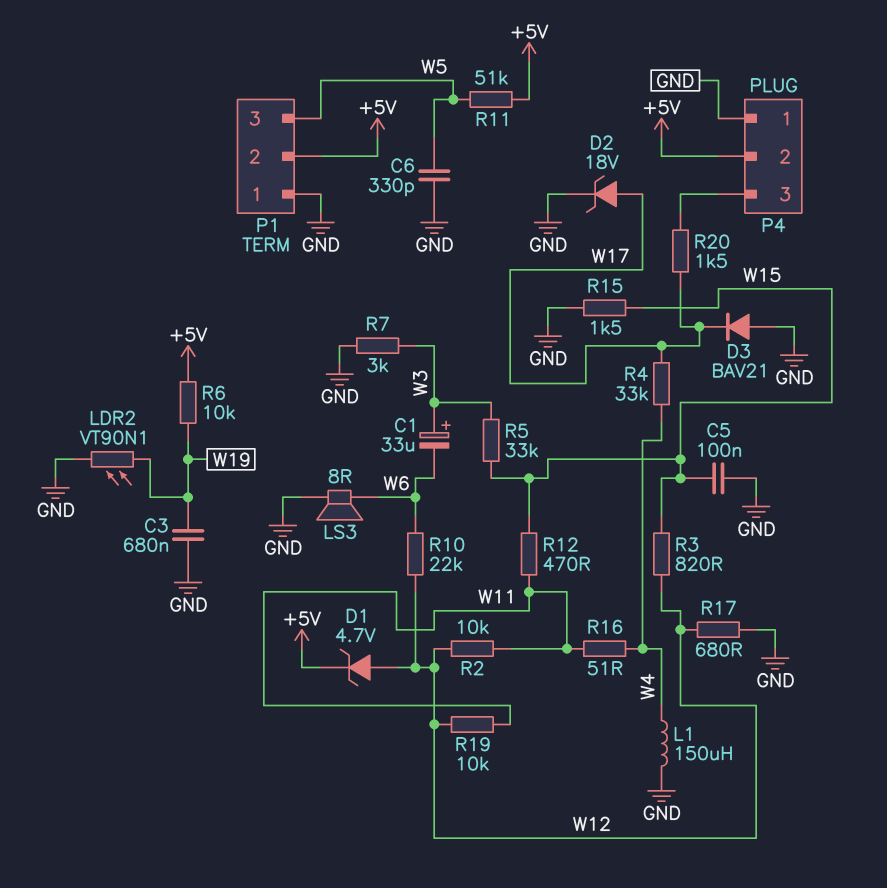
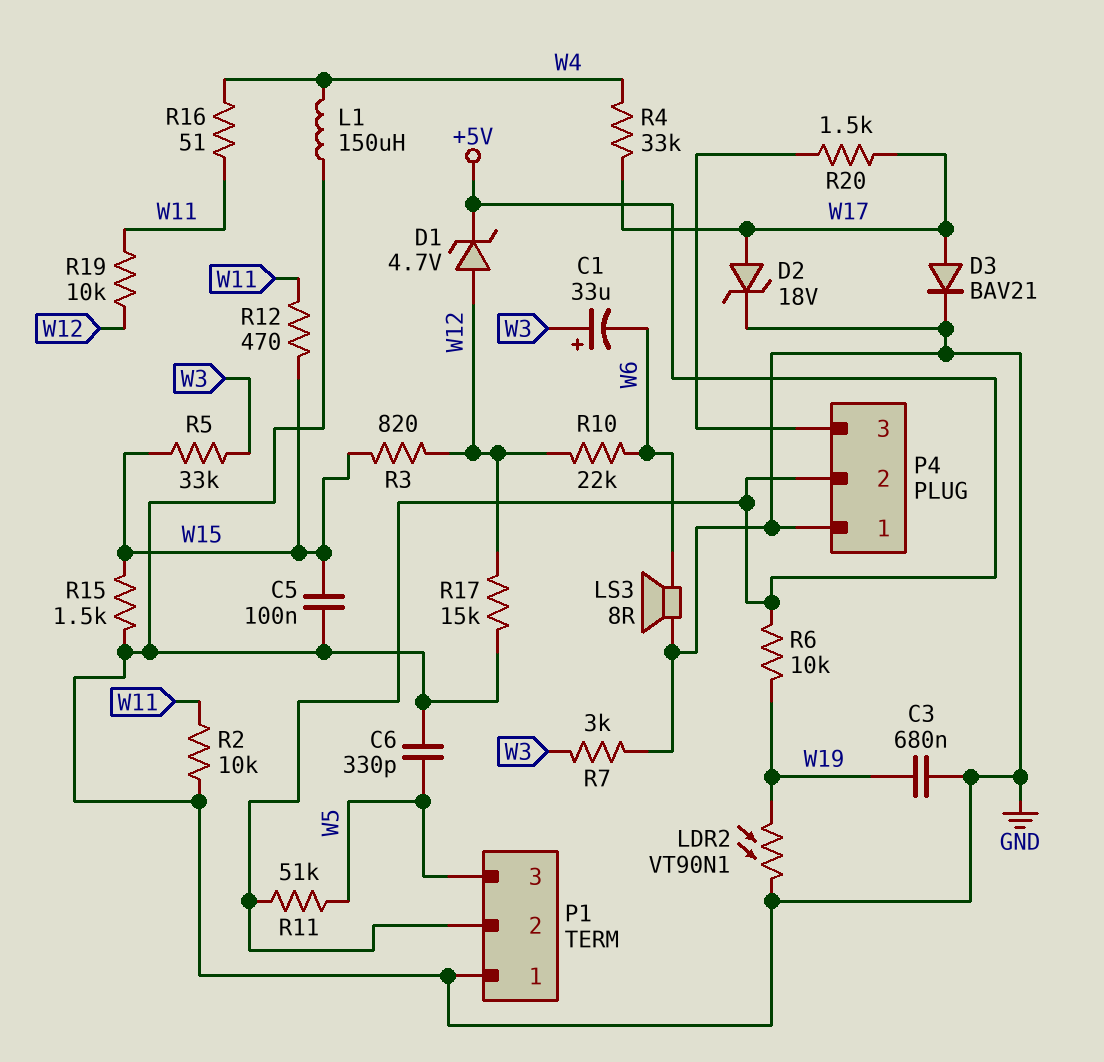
D3: diode BAV21 (A GND, K W17) -> diode BAV21 (A W17, K GND)
R2: 10k (W11, W12) -> 10k (GND, W11)
R17: 680 (GND, W12) -> 15k (GND, W12)

